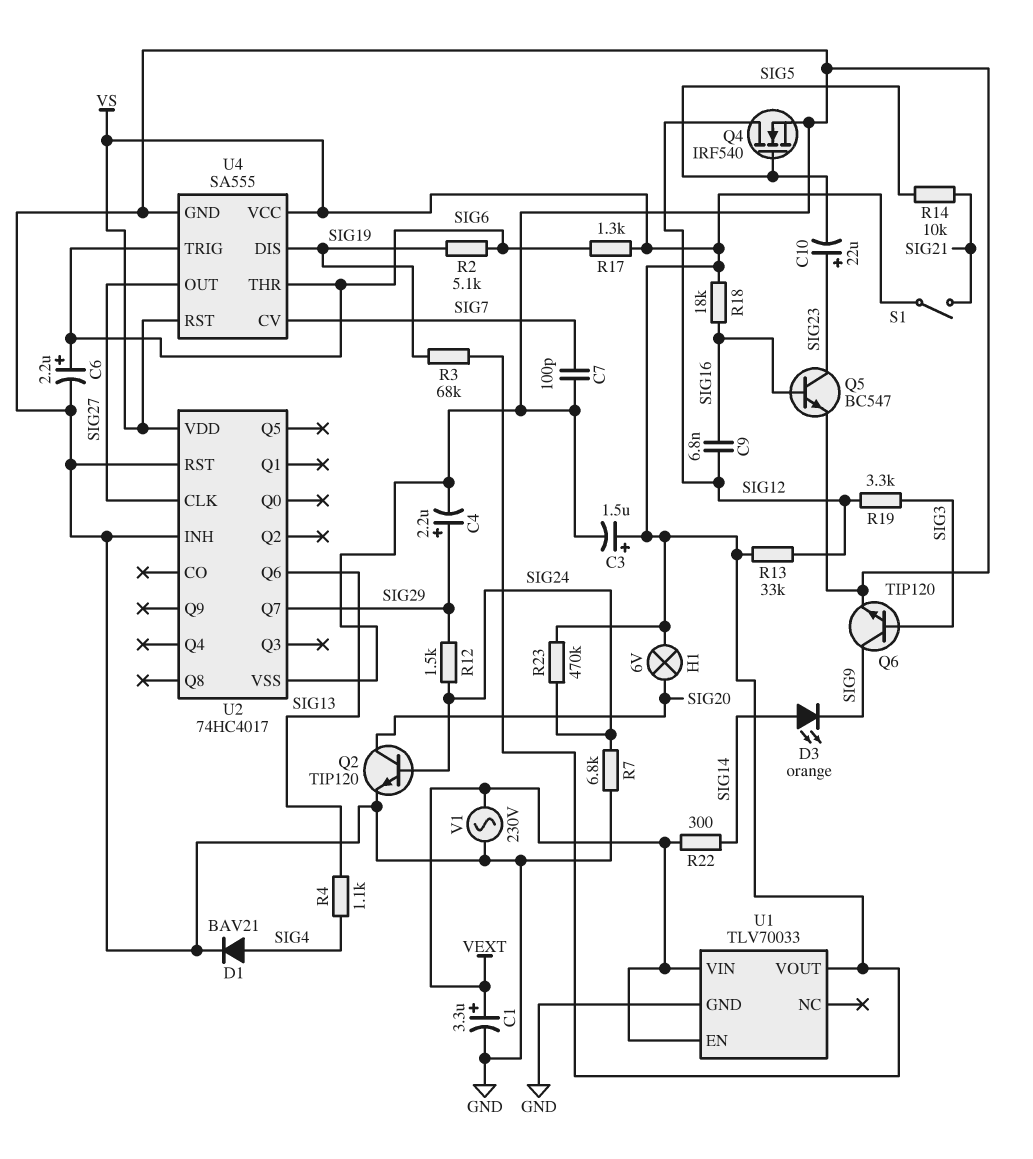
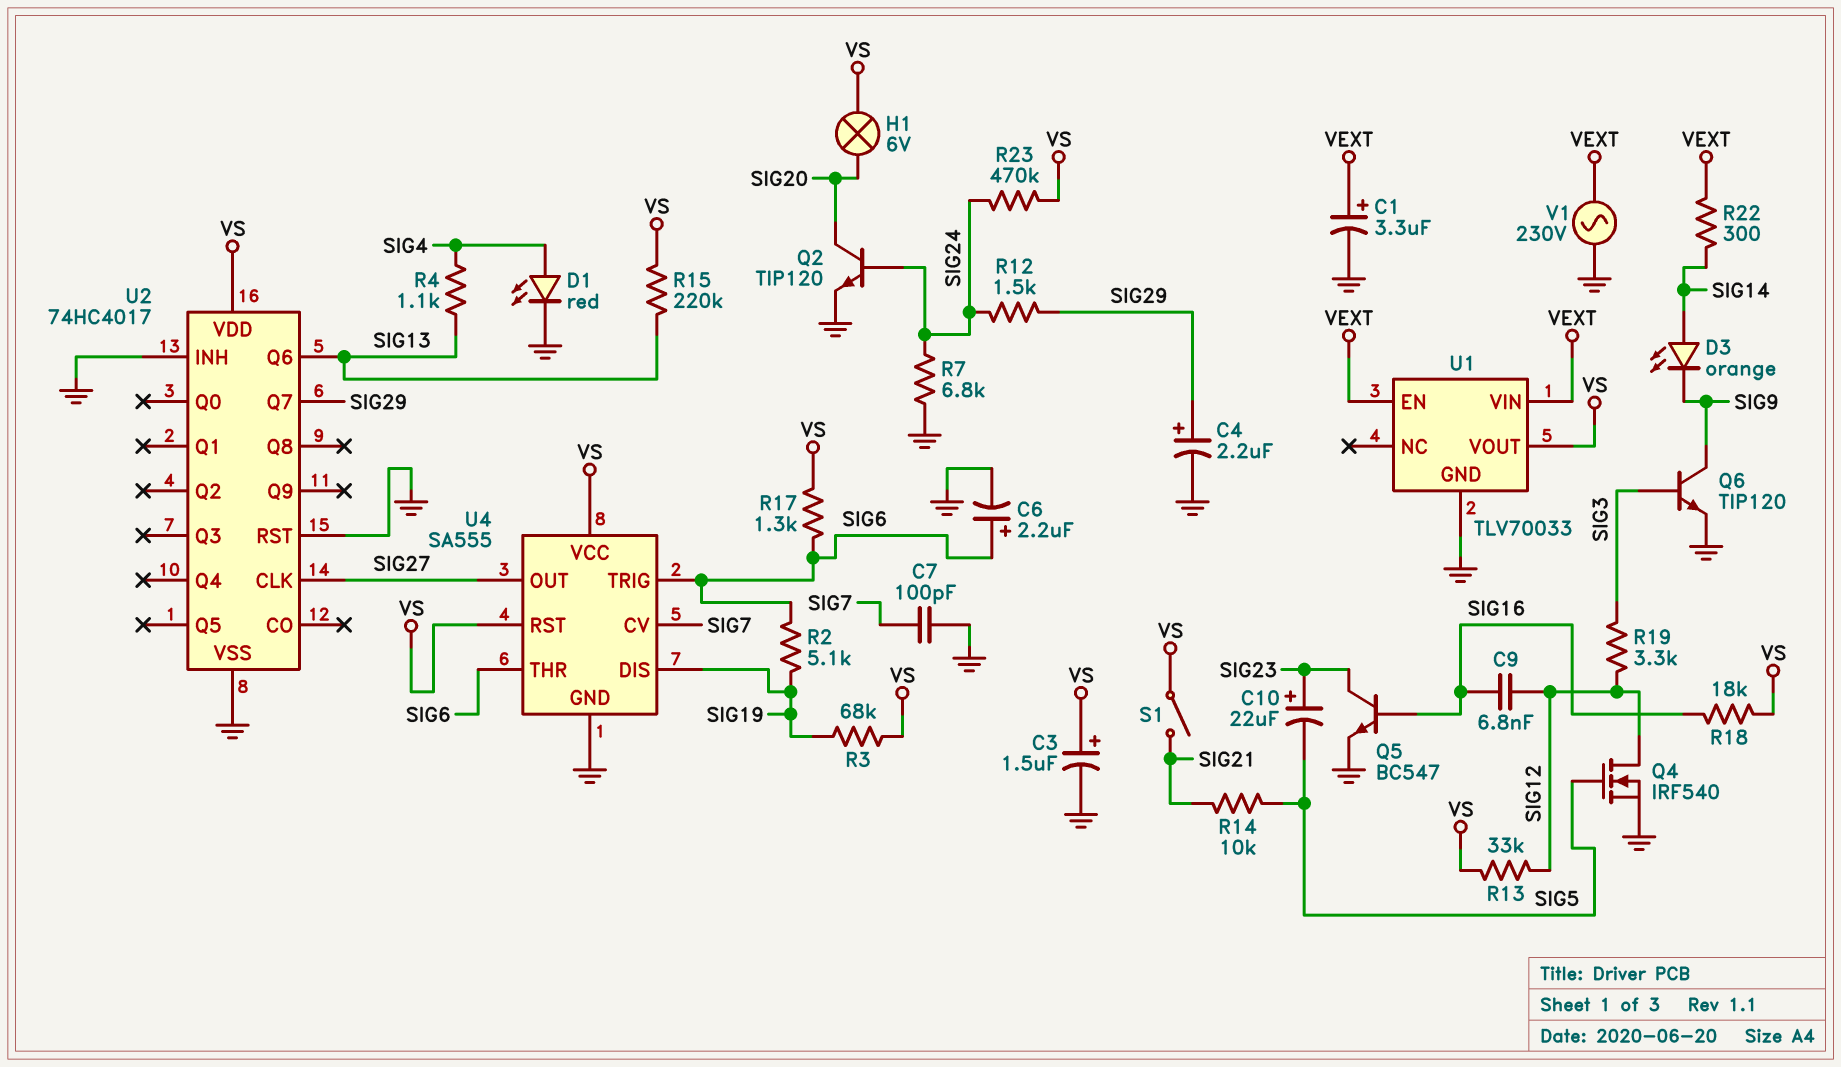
D1: diode BAV21 (A SIG4, K GND) -> LED red (A SIG4, K GND)
R15: none -> 220k (SIG13, VS)

